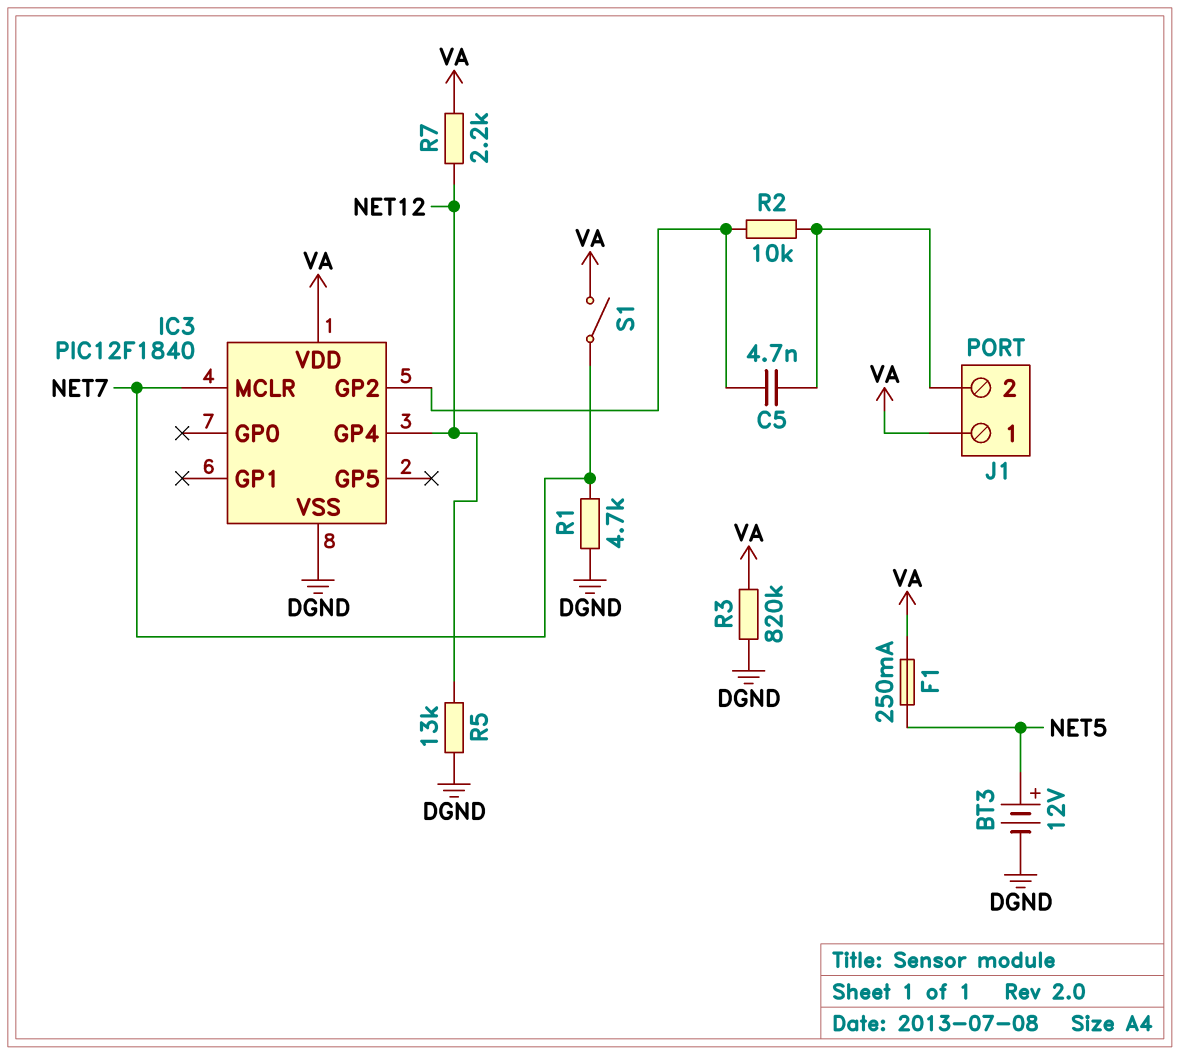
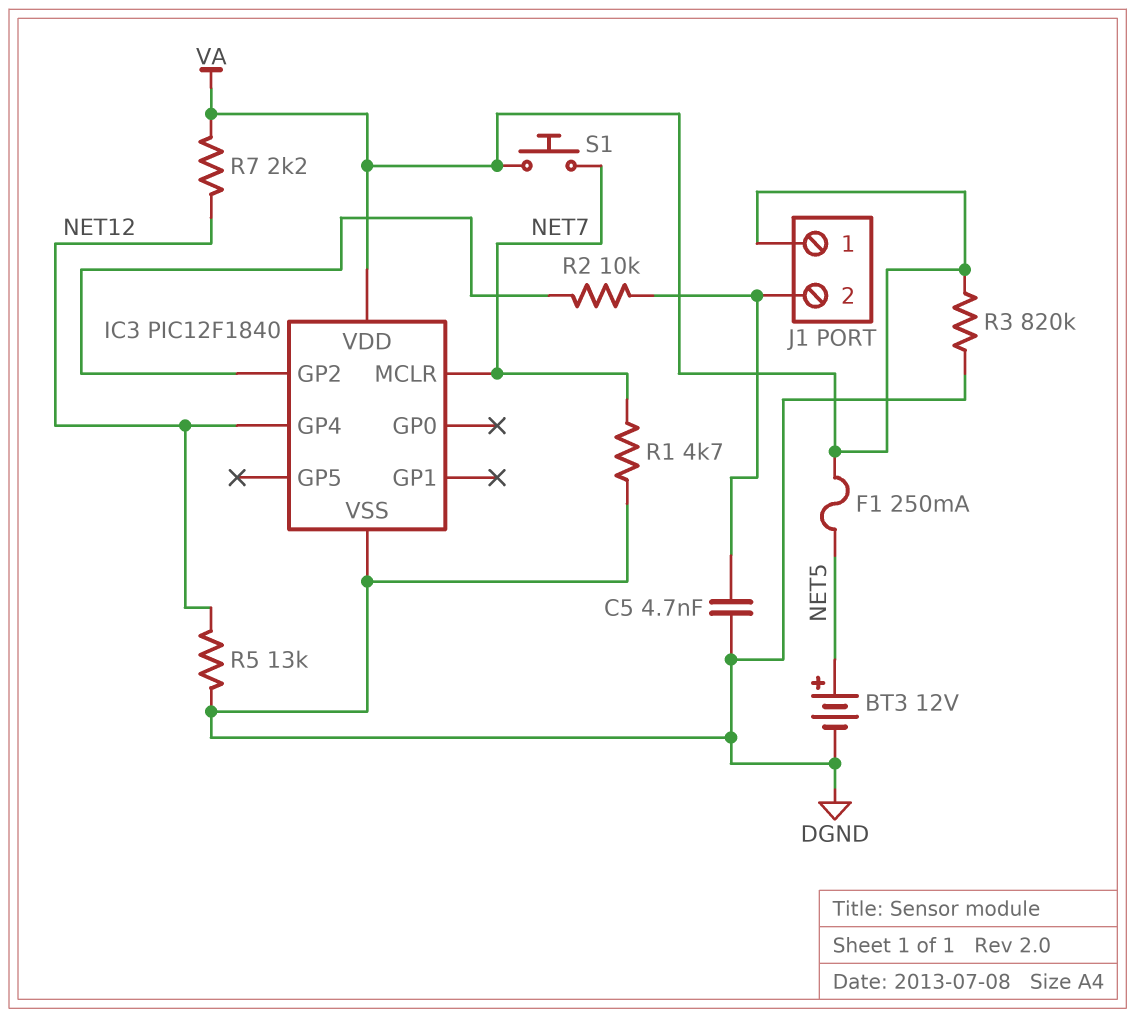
C5: 4.7nF (IC3/GP2, J1/2) -> 4.7nF (DGND, J1/2)
S1: switch (NET7, VA) -> button (NET7, VA)

